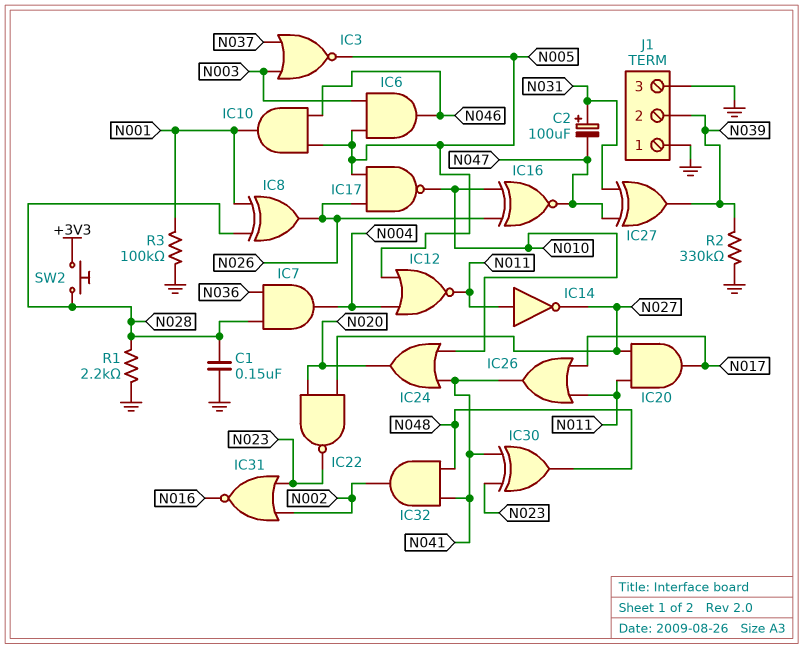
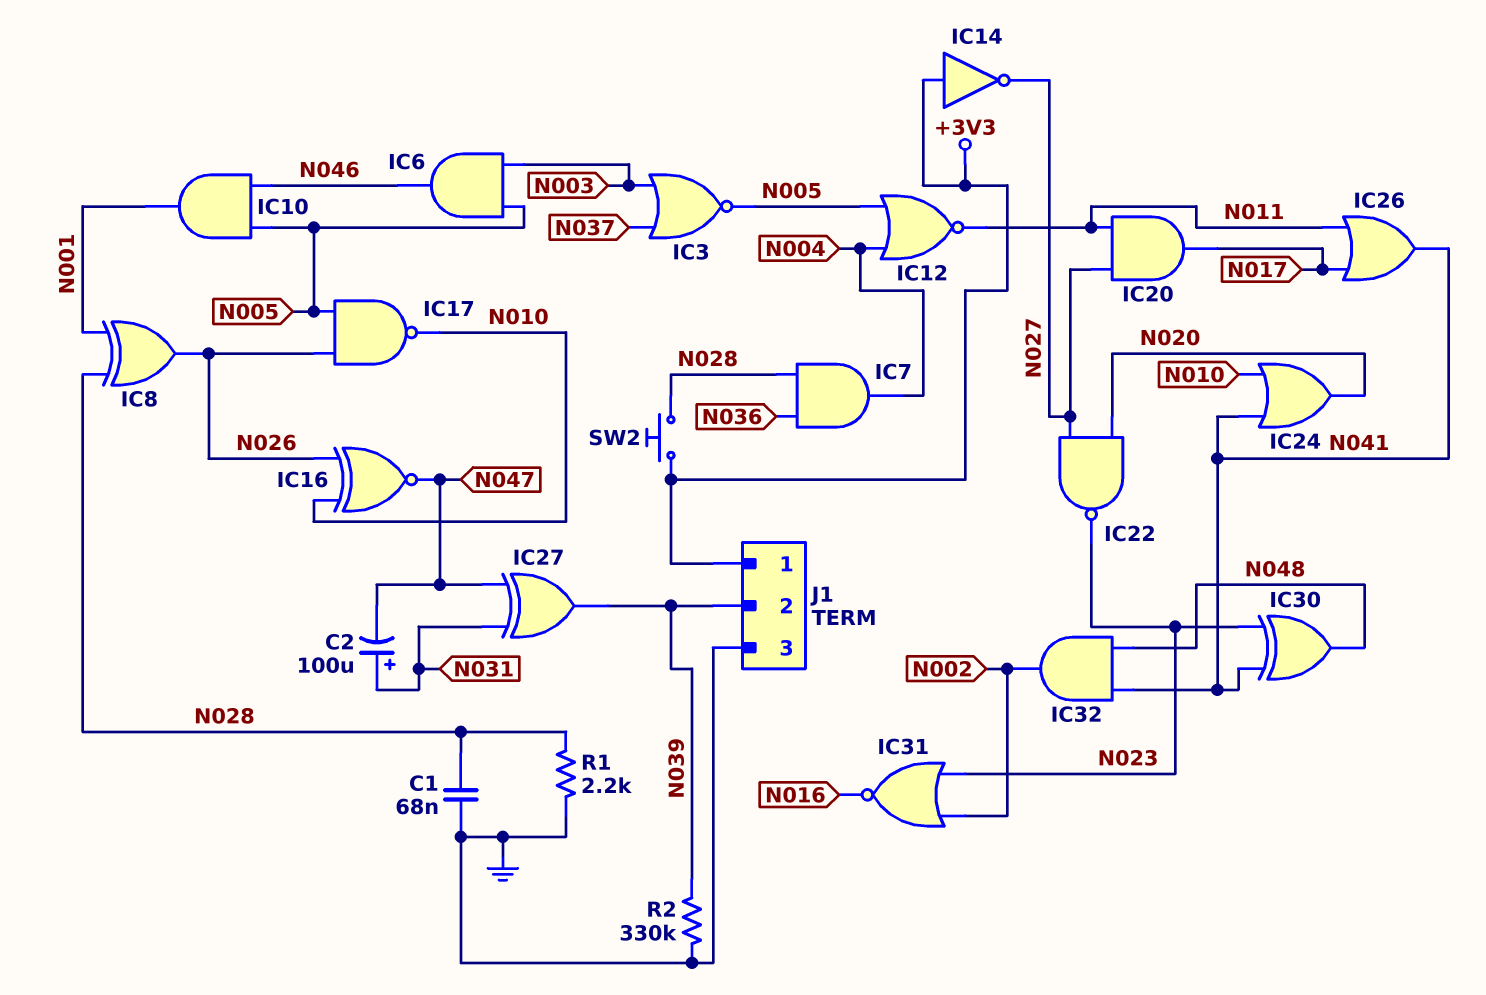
C1: 150nF (GND, N028) -> 68nF (GND, N028)
IC14: NOT (in N011, out N027) -> NOT (in +3V3, out N027)
J1 pin 1: GND -> +3V3
R3: 100k (GND, N001) -> none

